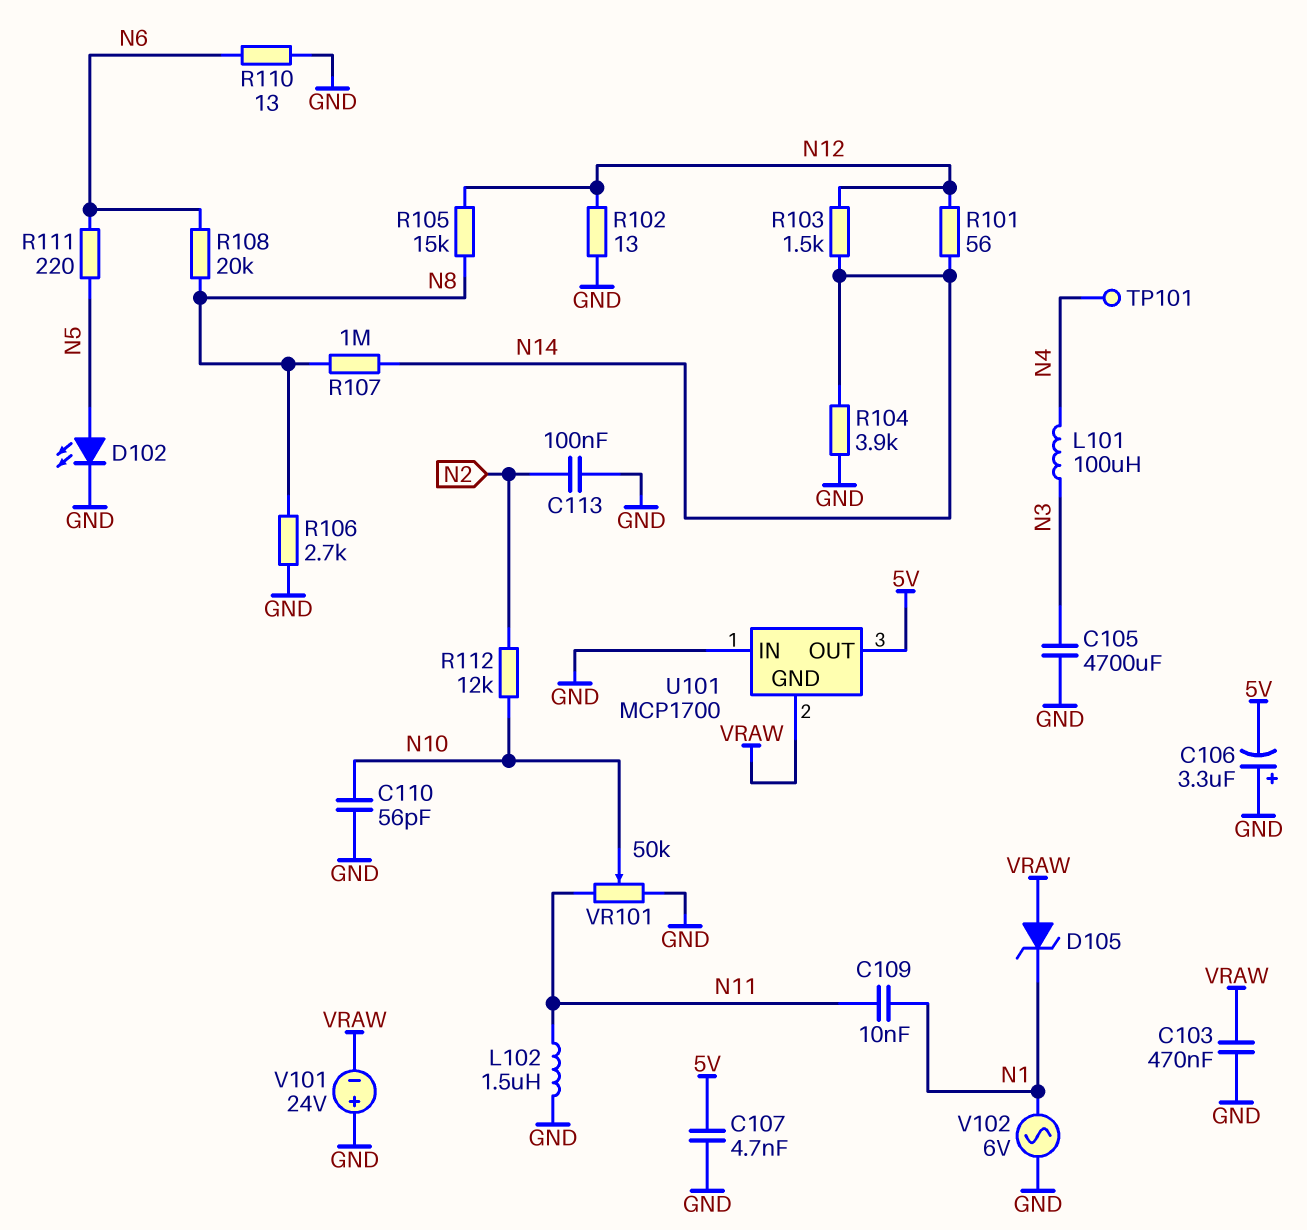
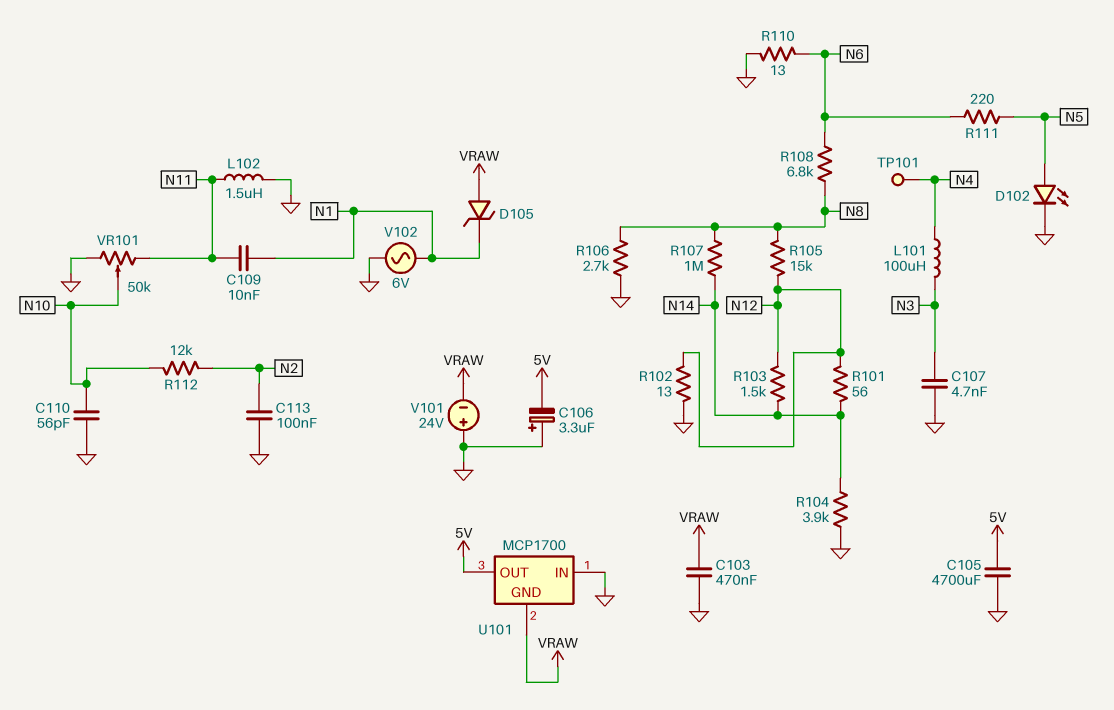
C105: 4700uF (GND, N3) -> 4700uF (5V, GND)
C107: 4.7nF (5V, GND) -> 4.7nF (GND, N3)
R108: 20k (N6, N8) -> 6.8k (N6, N8)

